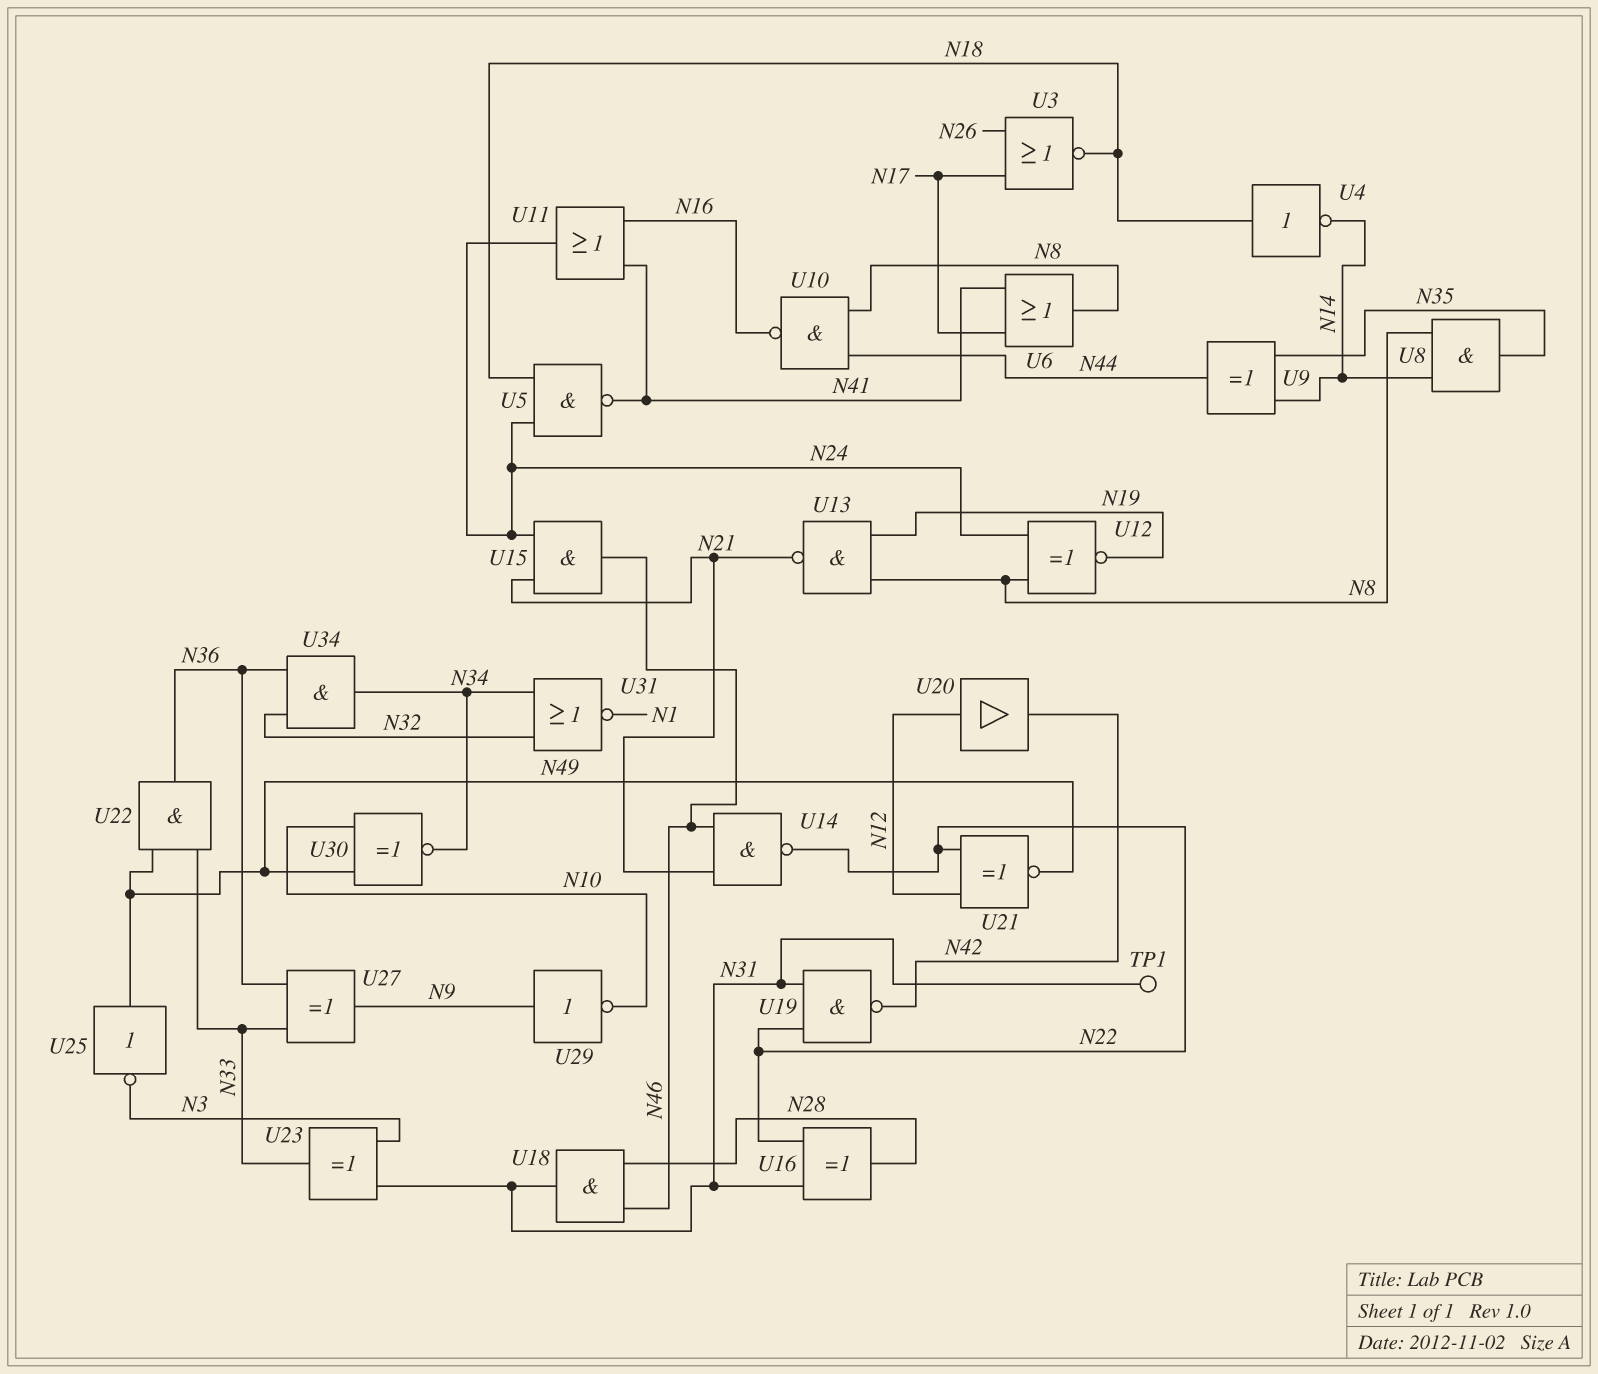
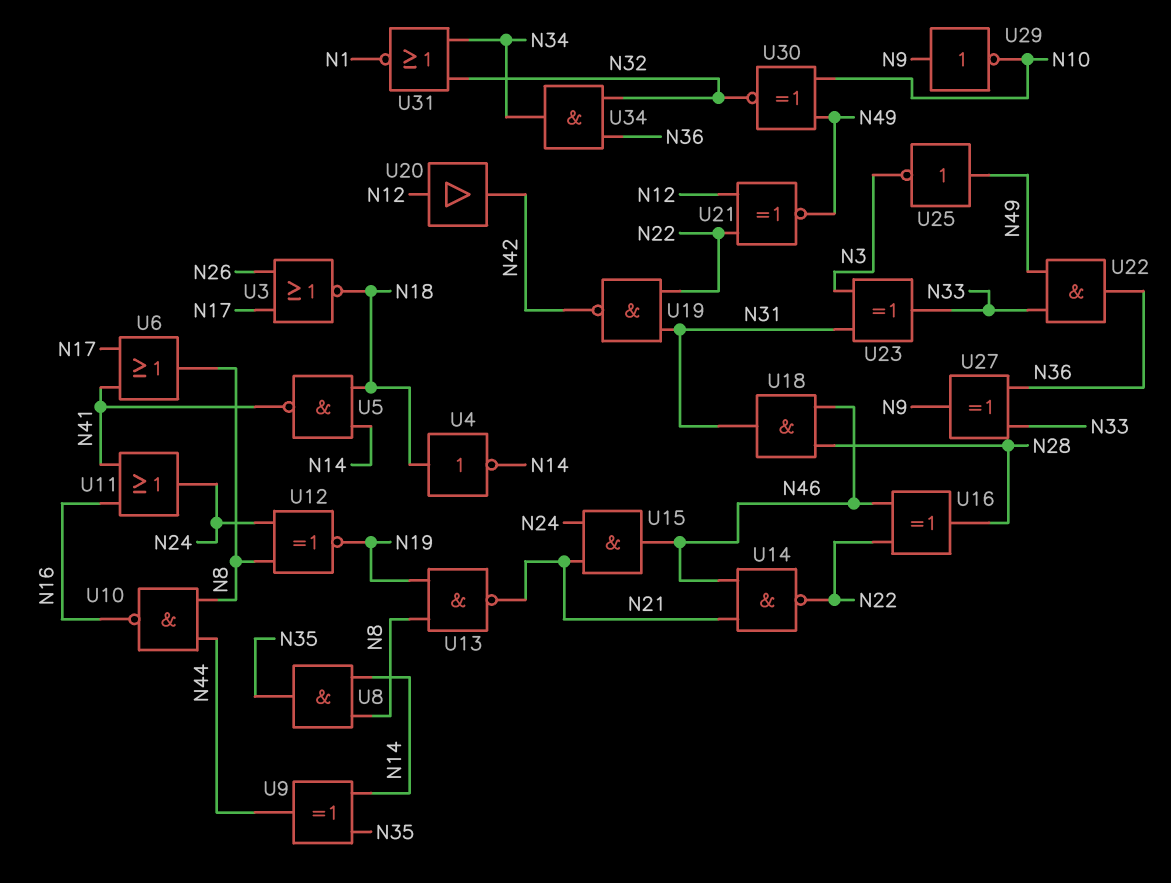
TP1: test point (N31) -> none
U5: NAND (in N18, in N24, out N41) -> NAND (in N14, in N18, out N41)
U16: XOR (in N22, in N31, out N28) -> XOR (in N22, in N46, out N28)
U30: XNOR (in N10, in N49, out N34) -> XNOR (in N10, in N49, out N32)

